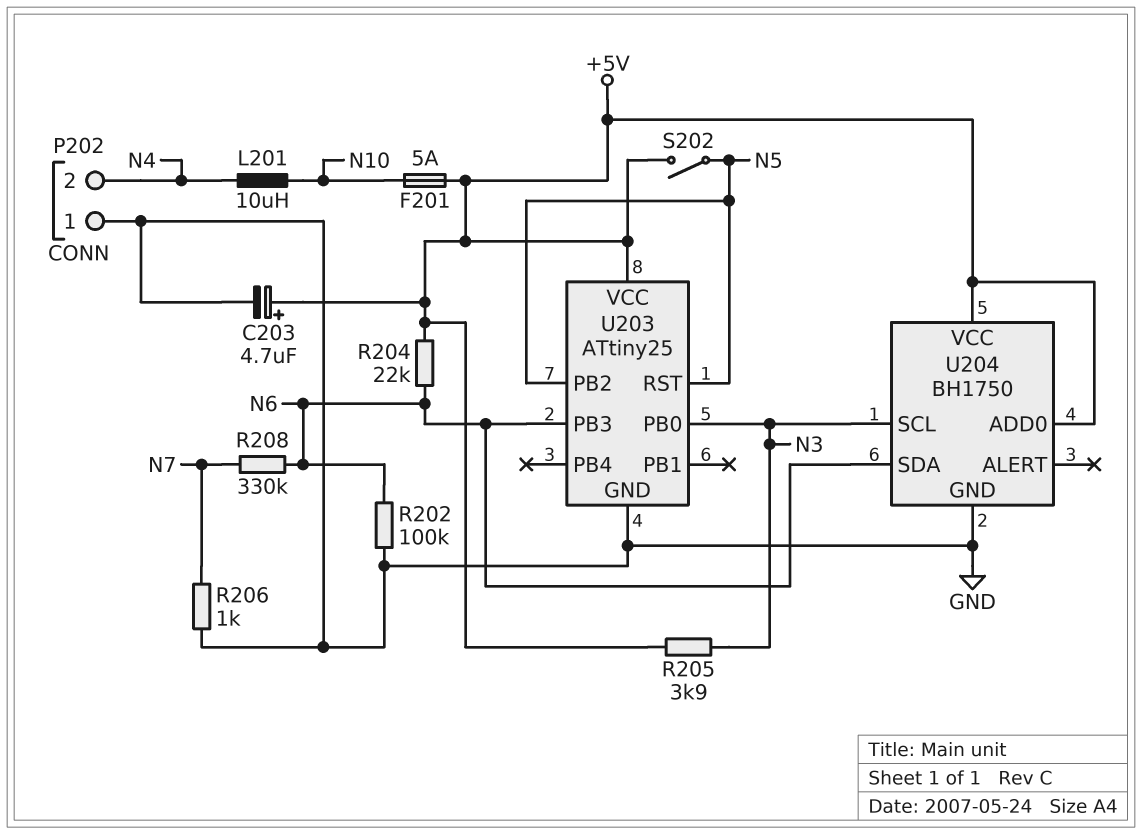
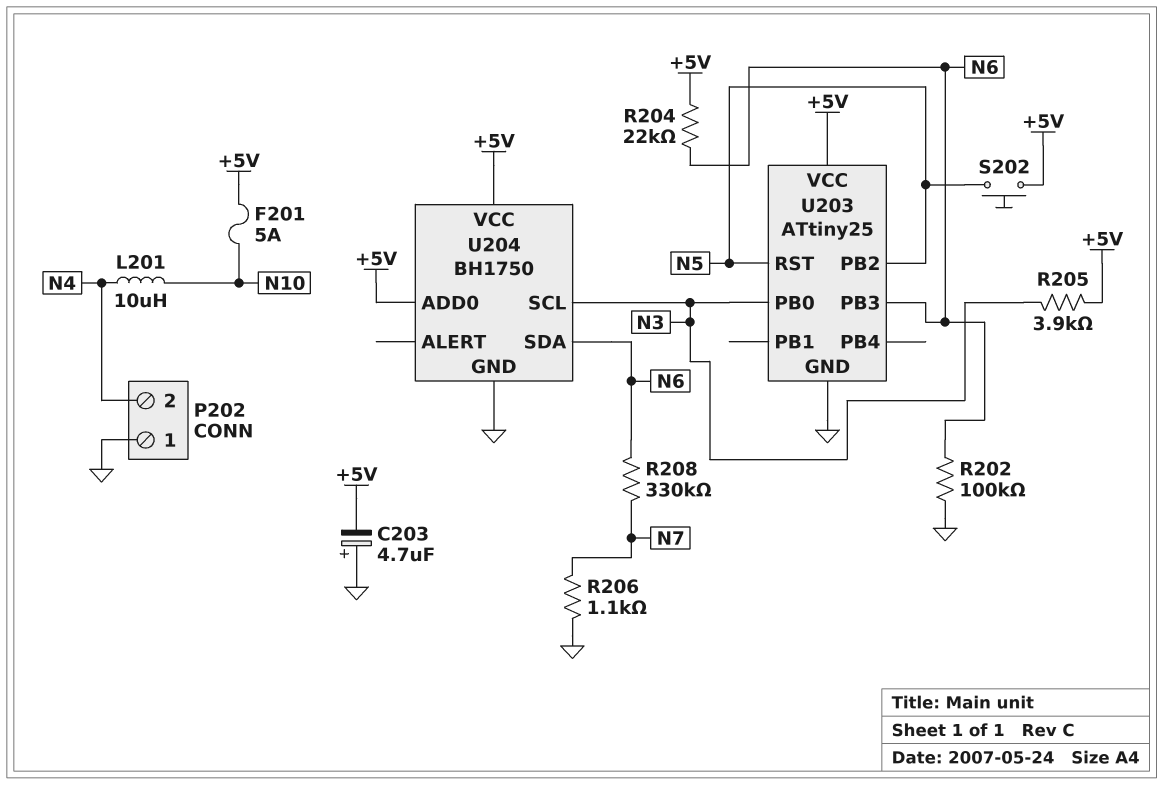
C203: 4.7uF (plus +5V, minus GND) -> 4.7uF (plus GND, minus +5V)
R206: 1k (GND, N7) -> 1.1k (GND, N7)
S202: switch (+5V, N5) -> button (+5V, N5)

